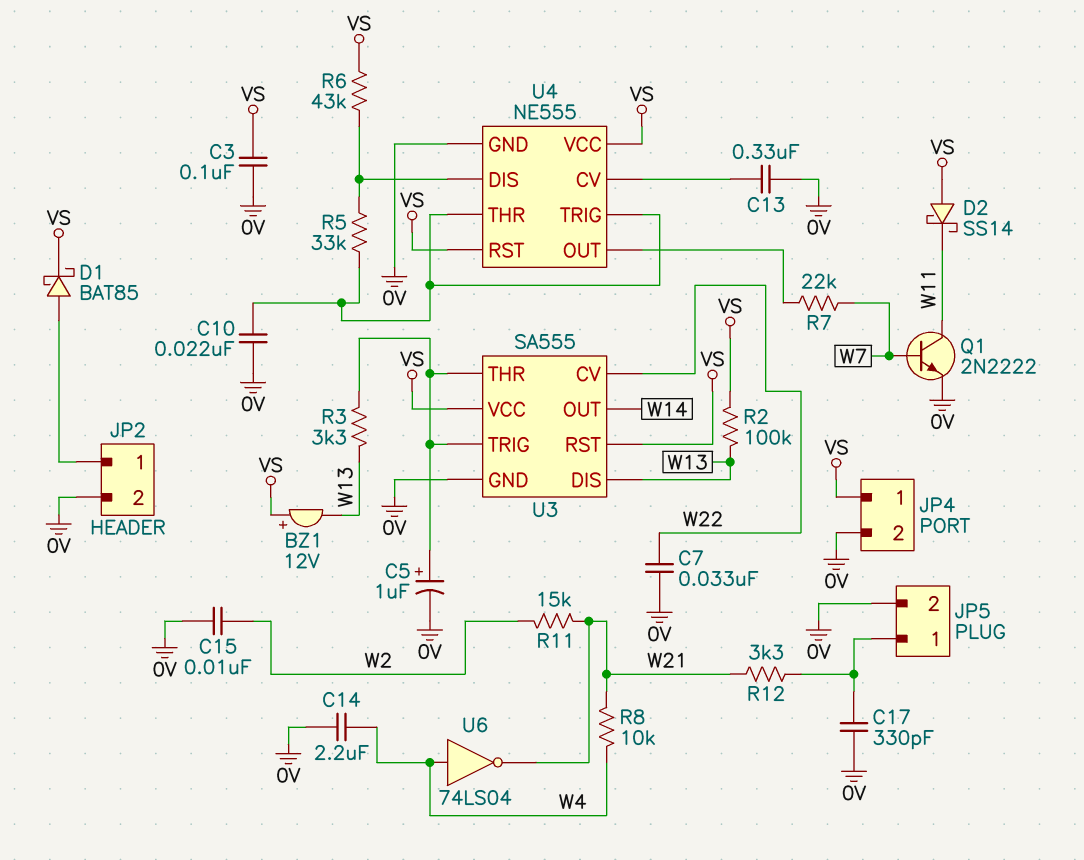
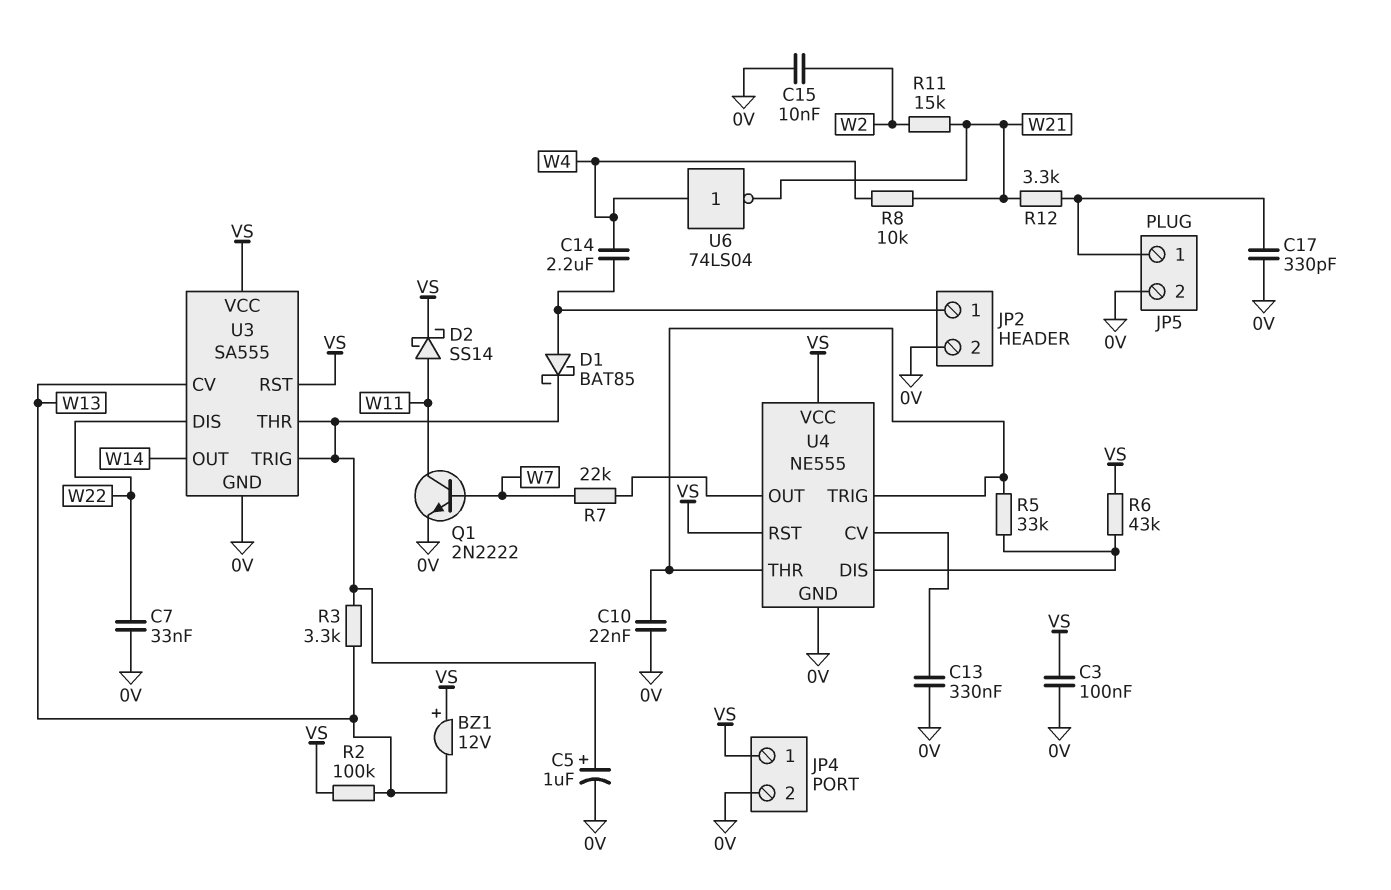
C14: 2.2uF (0V, W4) -> 2.2uF (JP2/1, W4)
D1: schottky BAT85 (A JP2/1, K VS) -> schottky BAT85 (A JP2/1, K U3/THR)
D2: schottky SS14 (A VS, K W11) -> schottky SS14 (A W11, K VS)
U3 pin CV: W22 -> W13
U3 pin DIS: W13 -> W22

